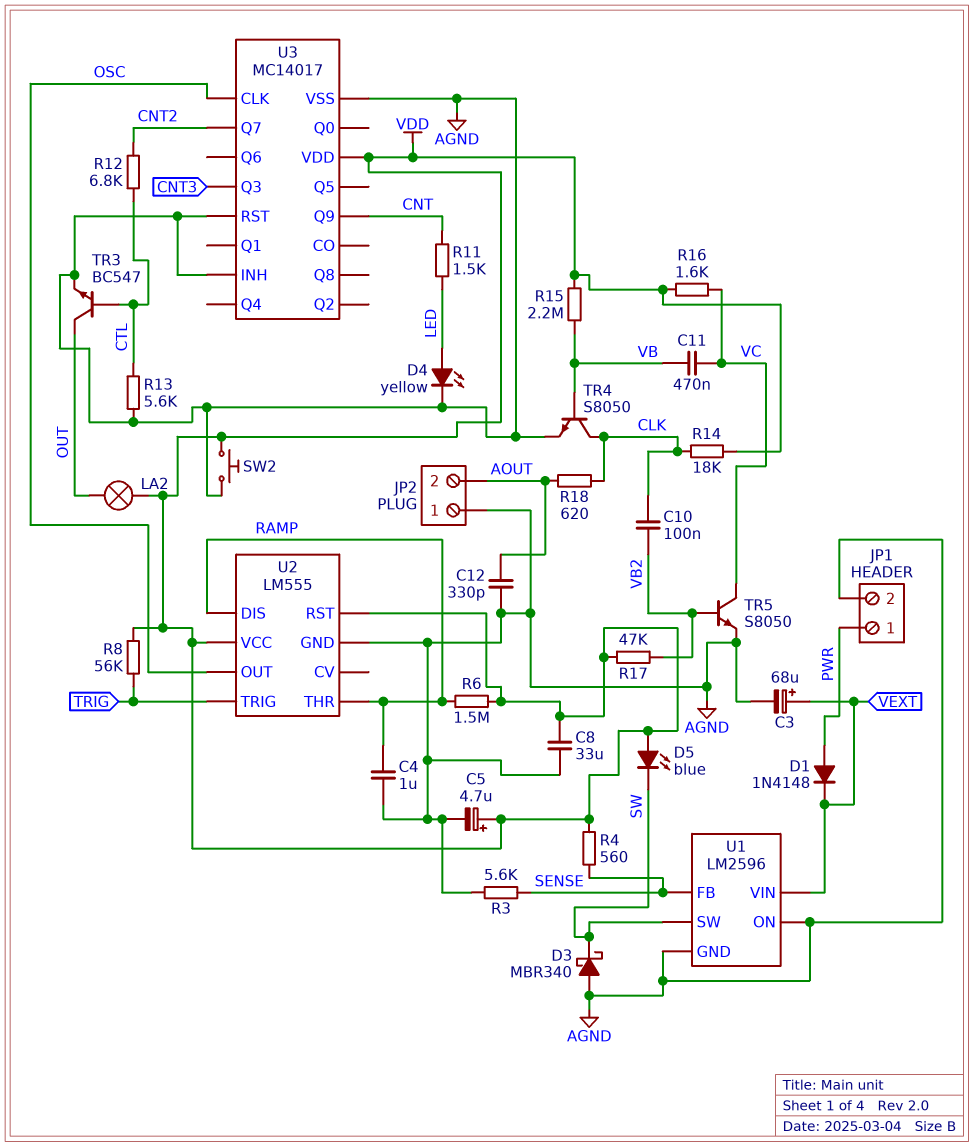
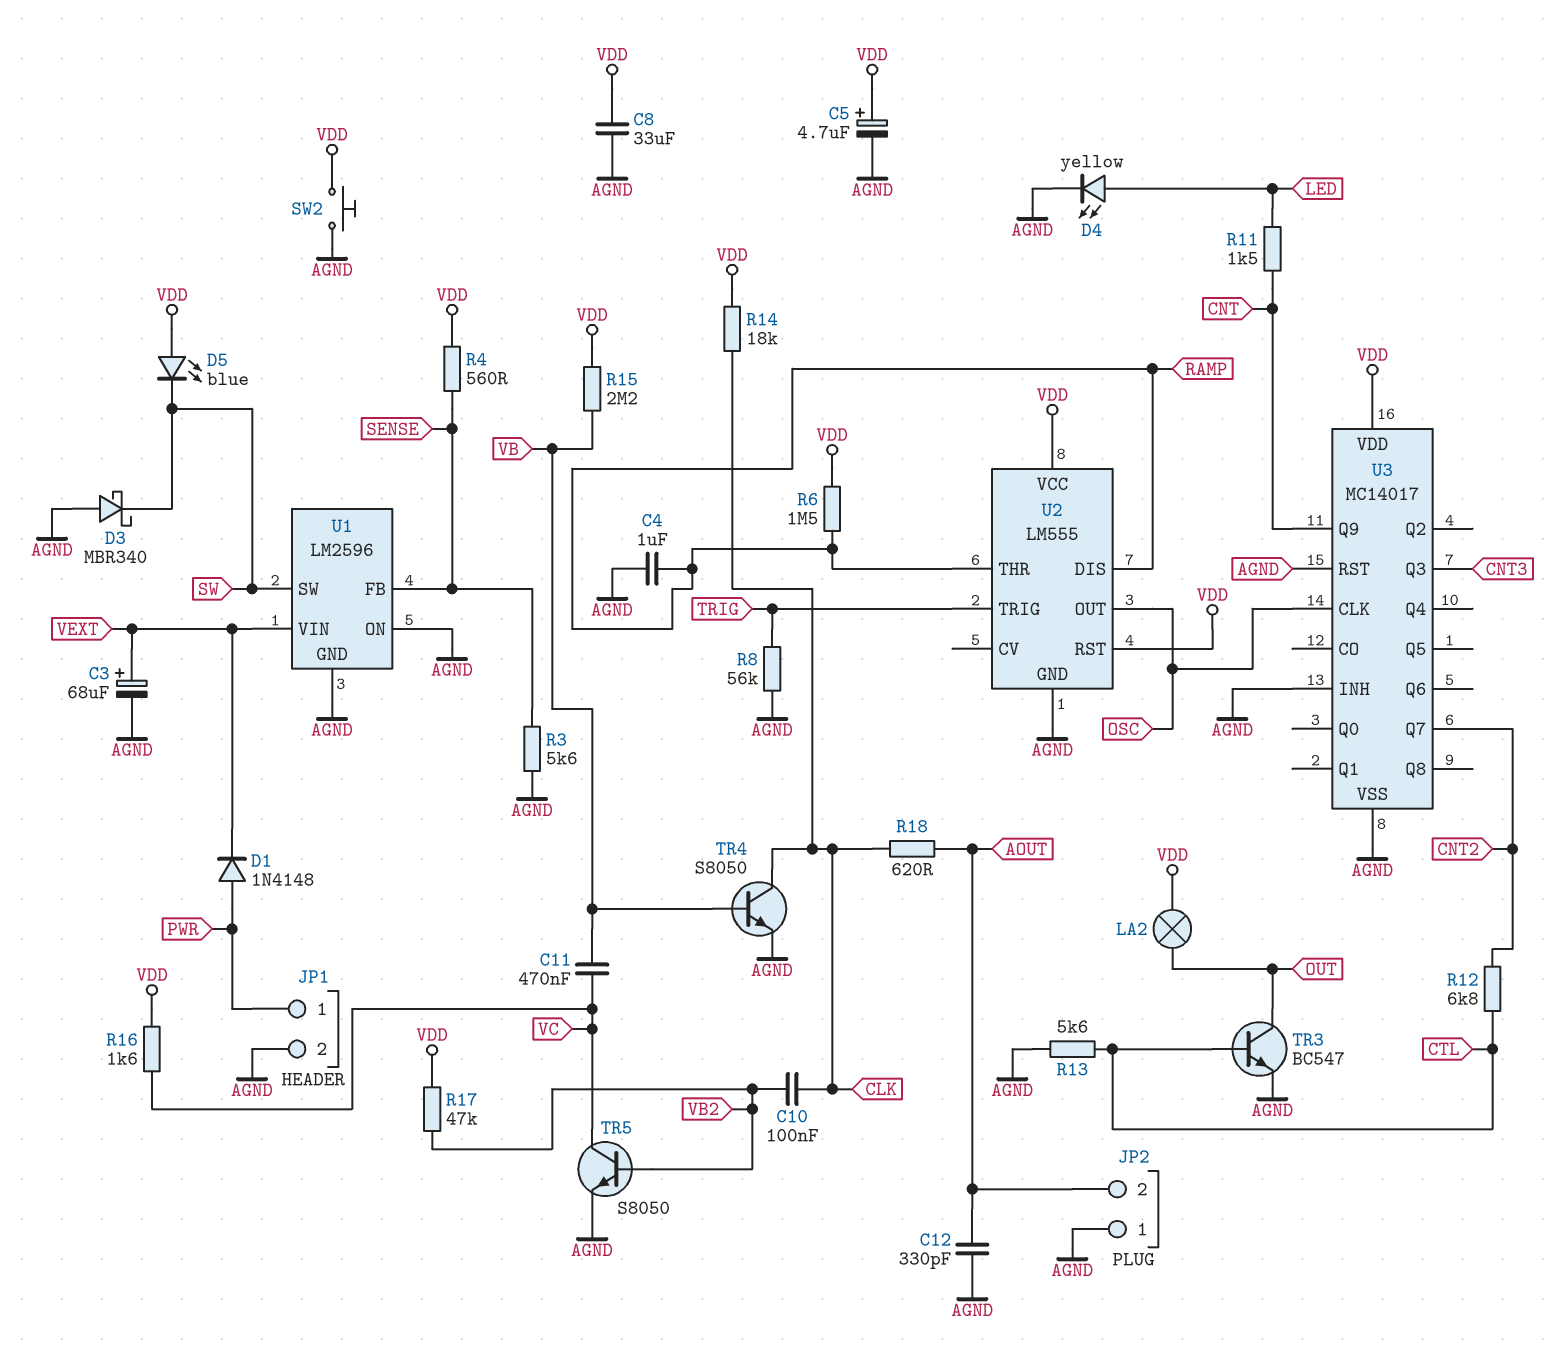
R8: 56k (TRIG, VDD) -> 56k (AGND, TRIG)

